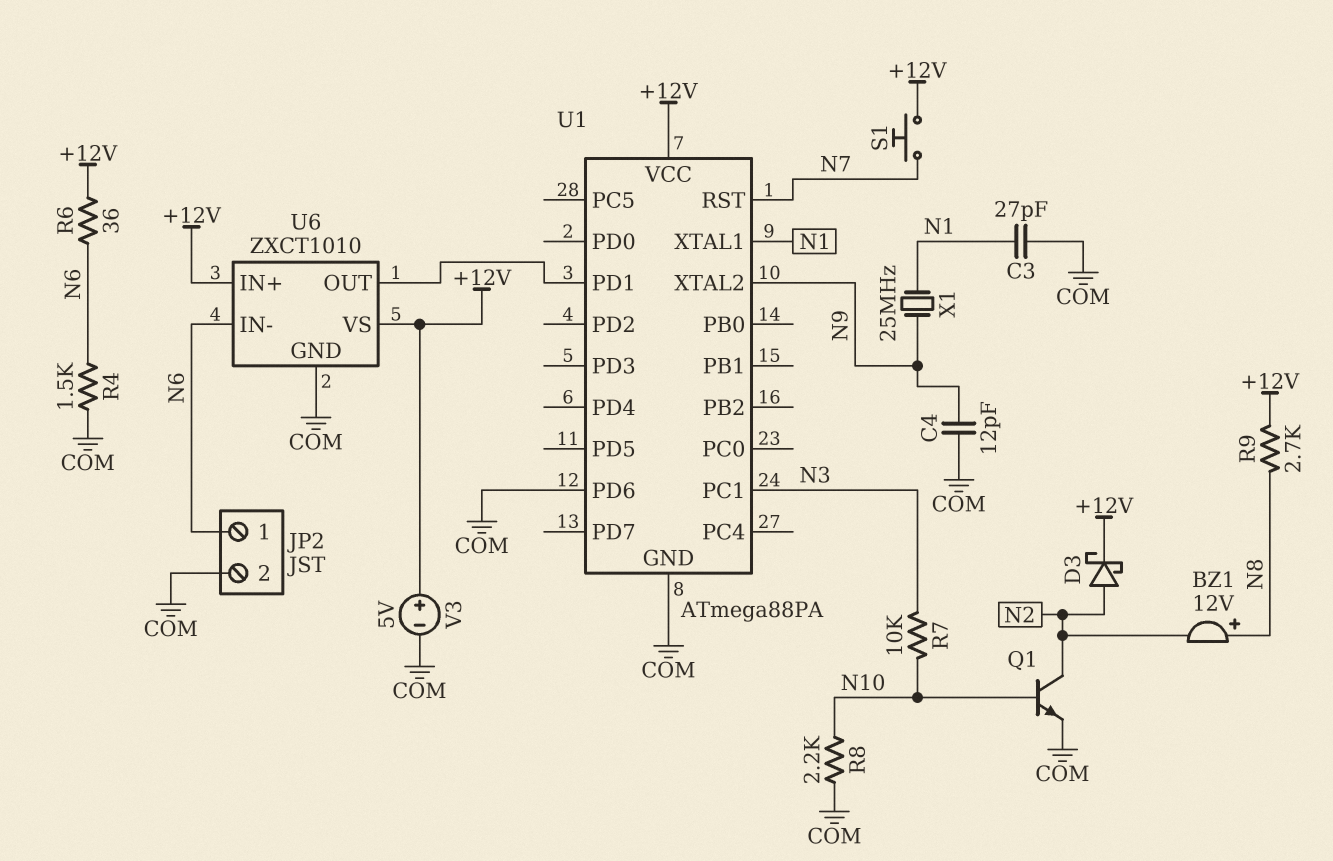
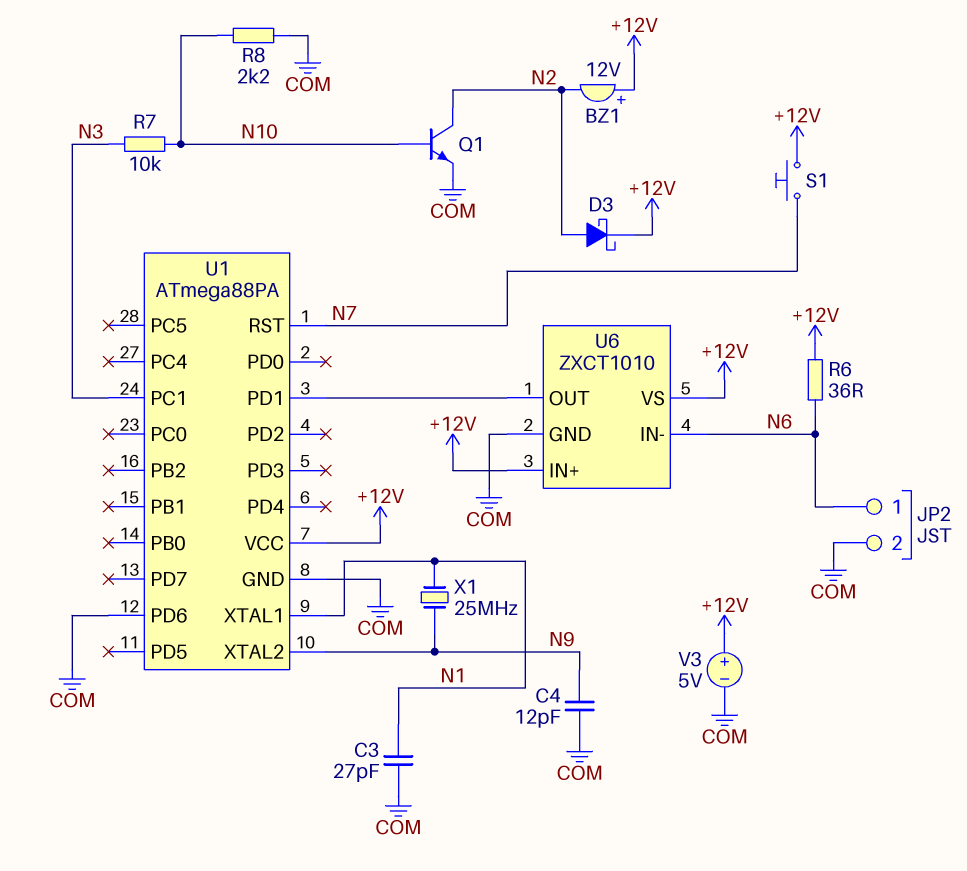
BZ1: buzzer 12V (plus N8, minus N2) -> buzzer 12V (plus +12V, minus N2)
R4: 1.5k (COM, N6) -> none
R9: 2.7k (+12V, N8) -> none

